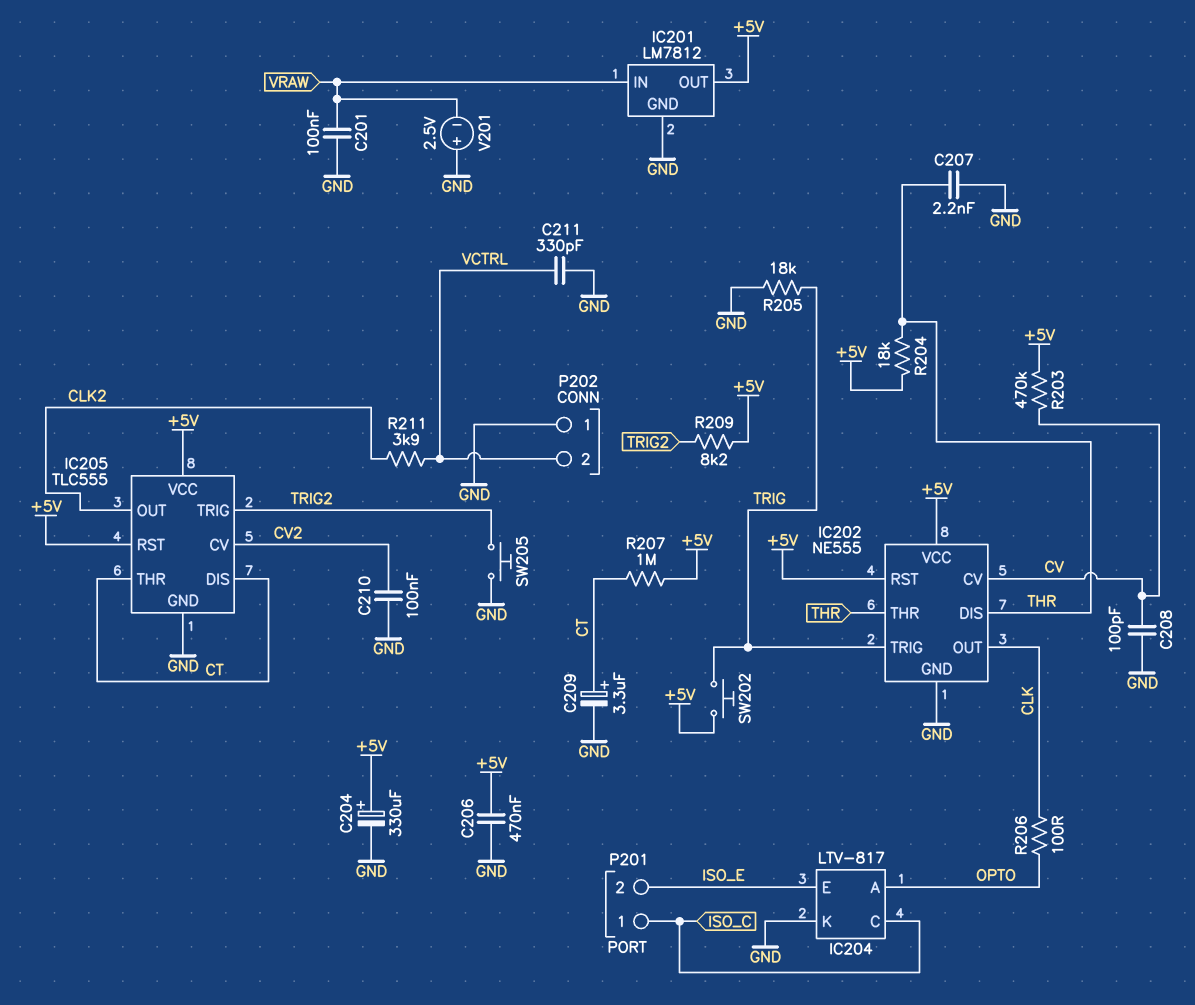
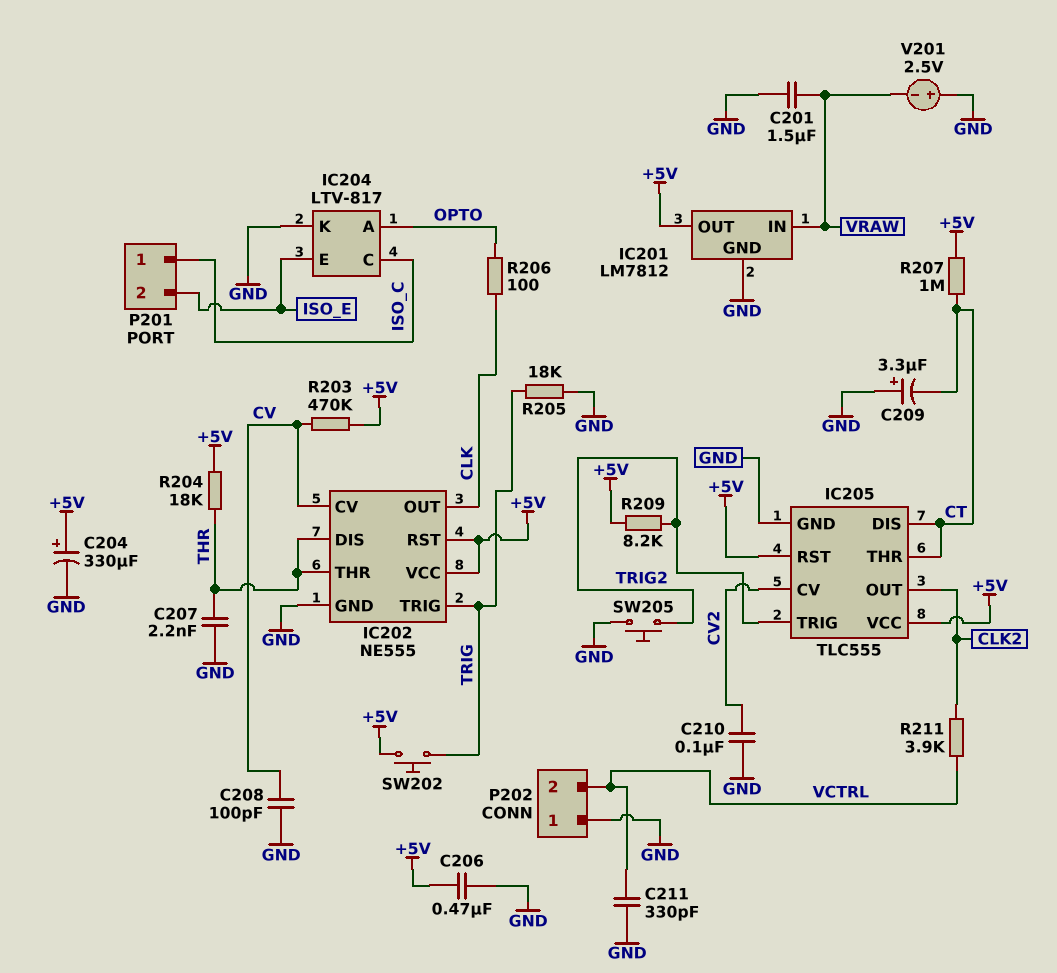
C201: 100nF (GND, VRAW) -> 1.5uF (GND, VRAW)
C209: 3.3uF (plus CT, minus GND) -> 3.3uF (plus GND, minus CT)

